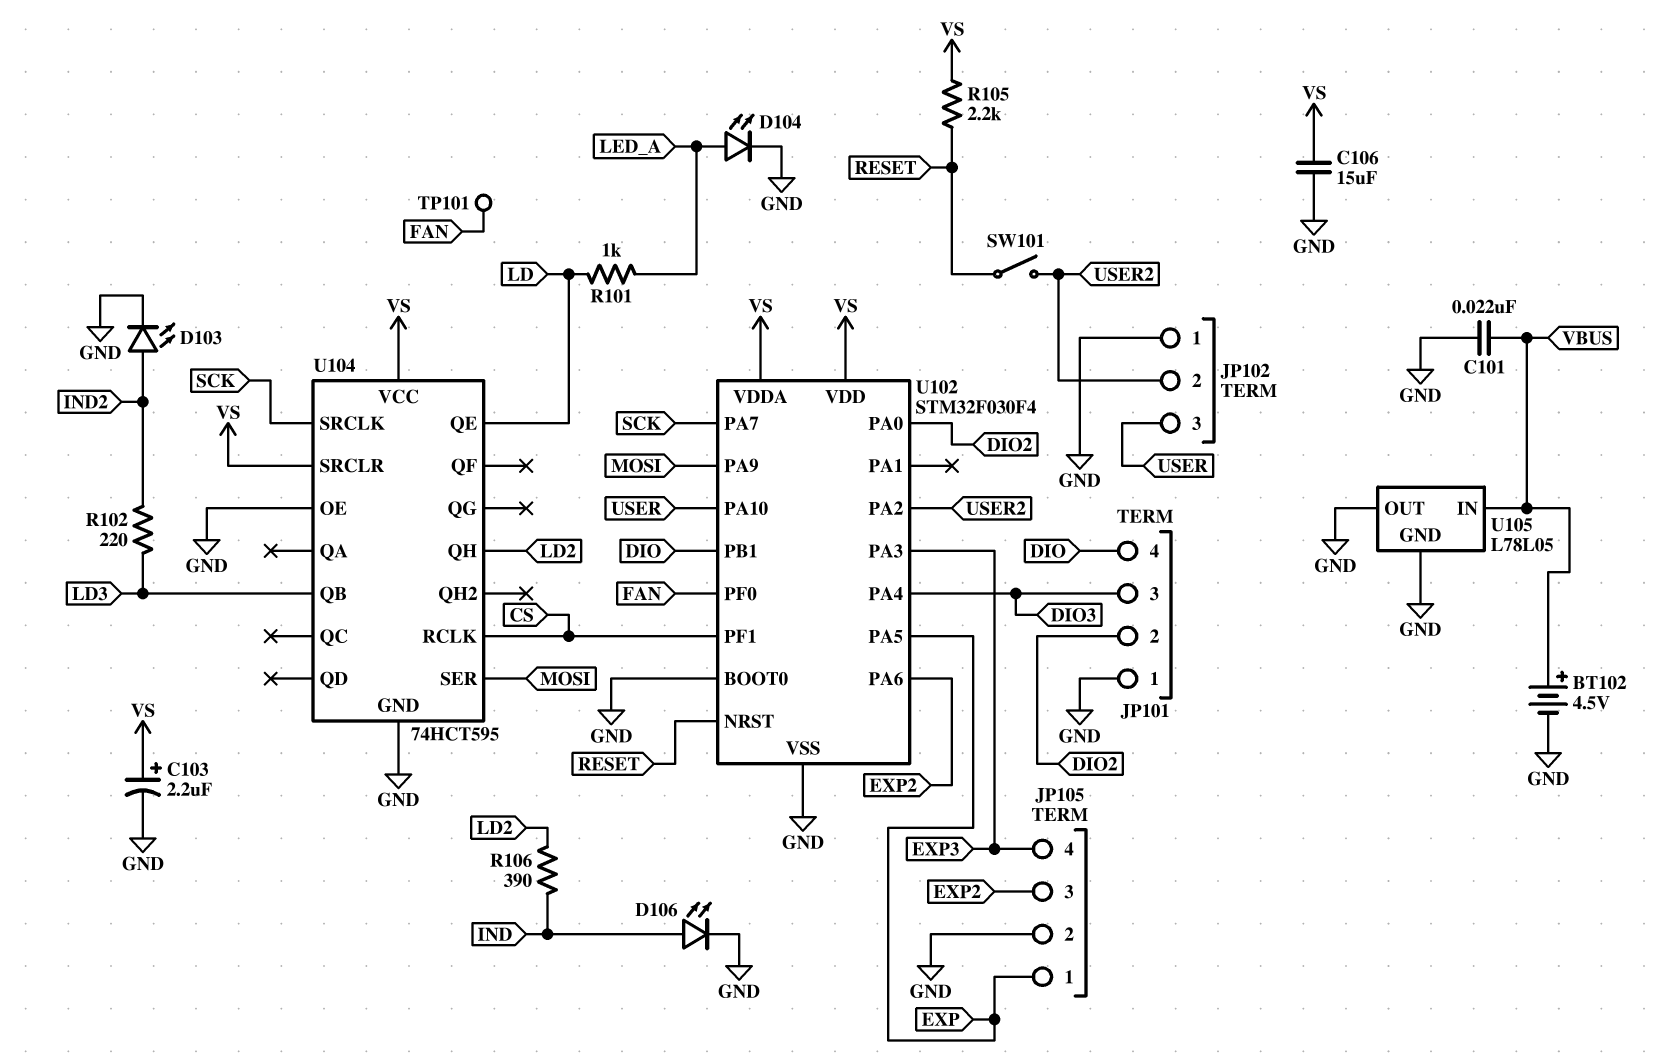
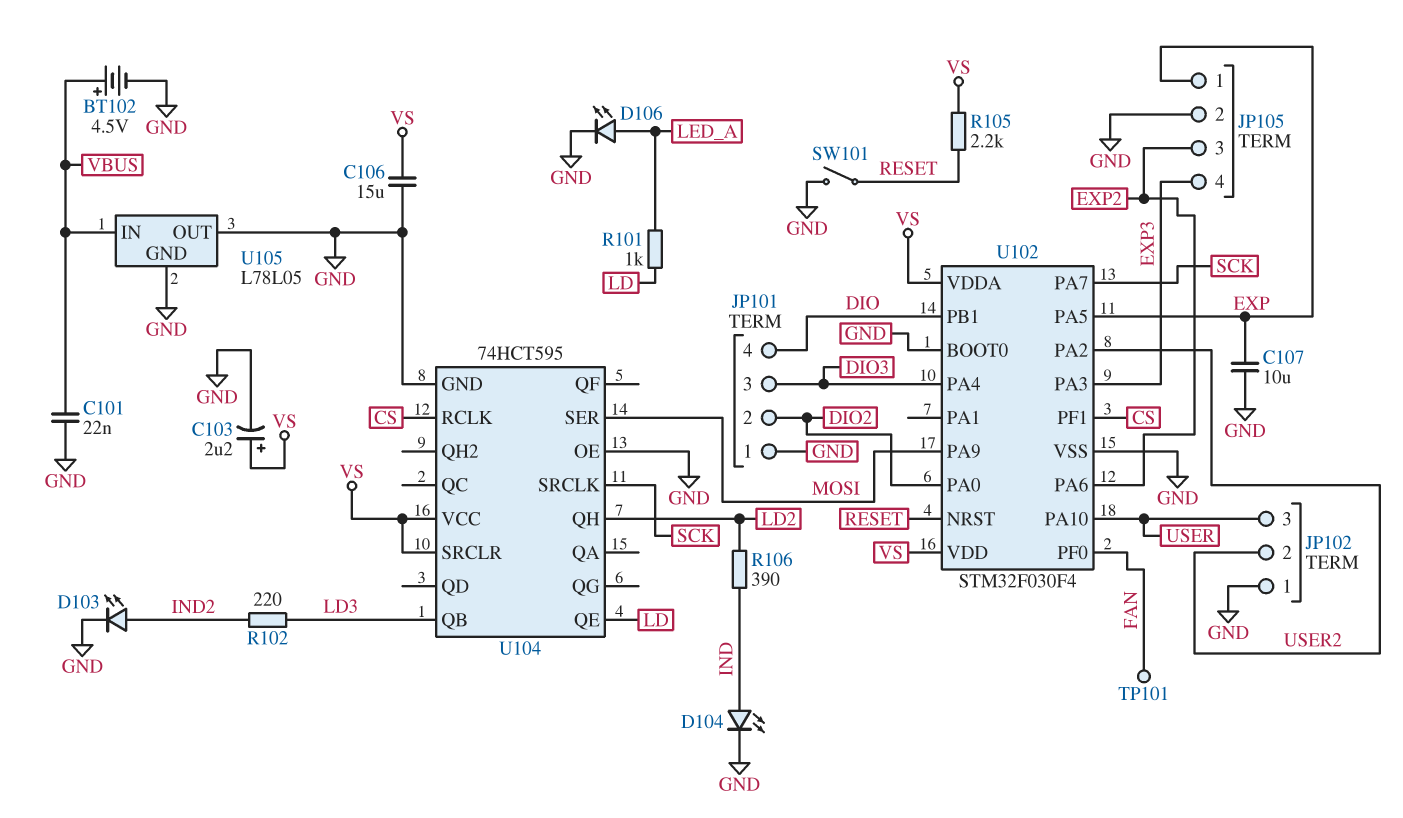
C107: none -> 10uF (EXP, GND)
D104: LED (A LED_A, K GND) -> LED (A IND, K GND)
D106: LED (A IND, K GND) -> LED (A LED_A, K GND)
SW101: switch (RESET, USER2) -> switch (GND, RESET)

